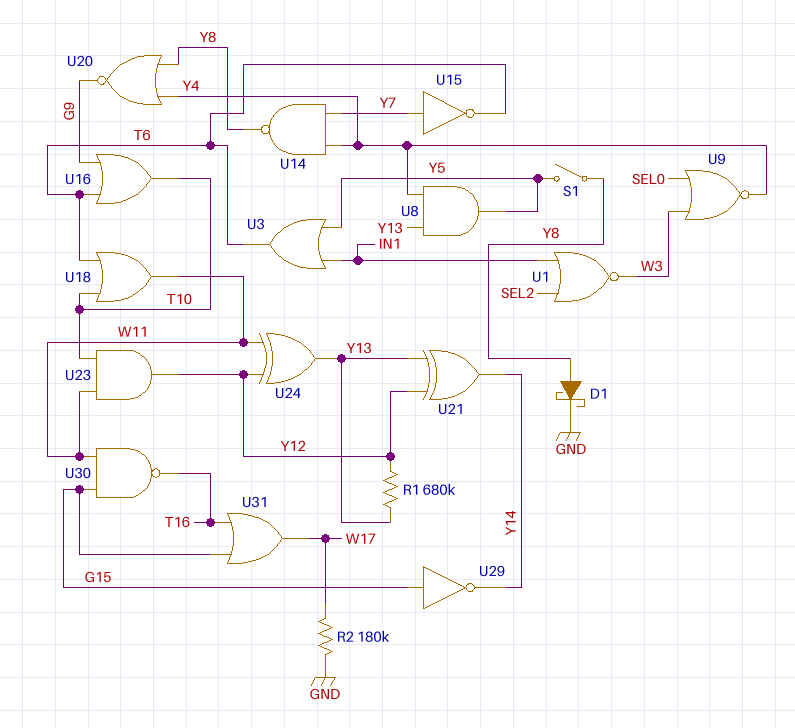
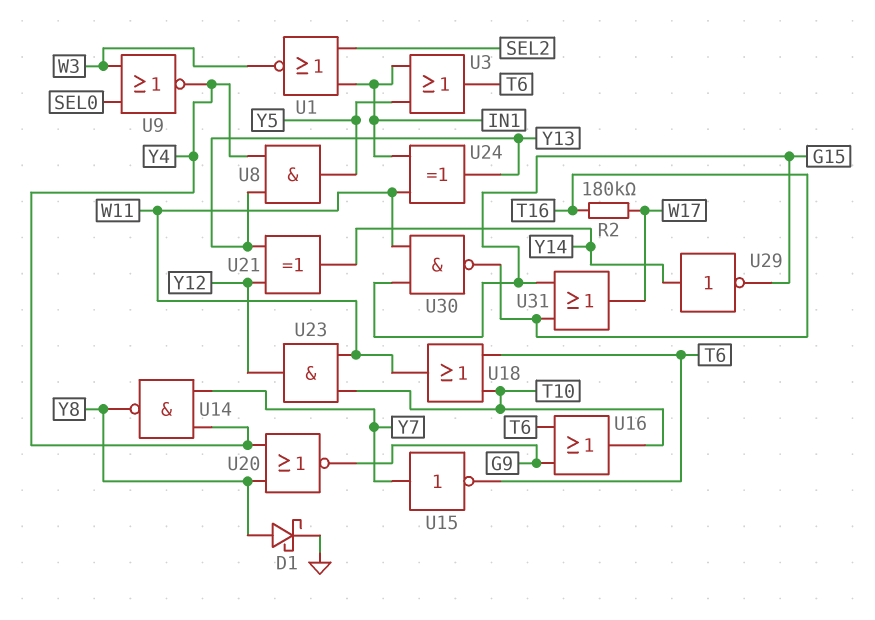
R1: 680k (Y12, Y13) -> none
R2: 180k (GND, W17) -> 180k (T16, W17)
S1: switch (Y5, Y8) -> none
U24: XOR (in W11, in Y12, out Y13) -> XOR (in IN1, in W11, out Y13)
U29: NOT (in G15, out Y14) -> NOT (in Y14, out G15)

